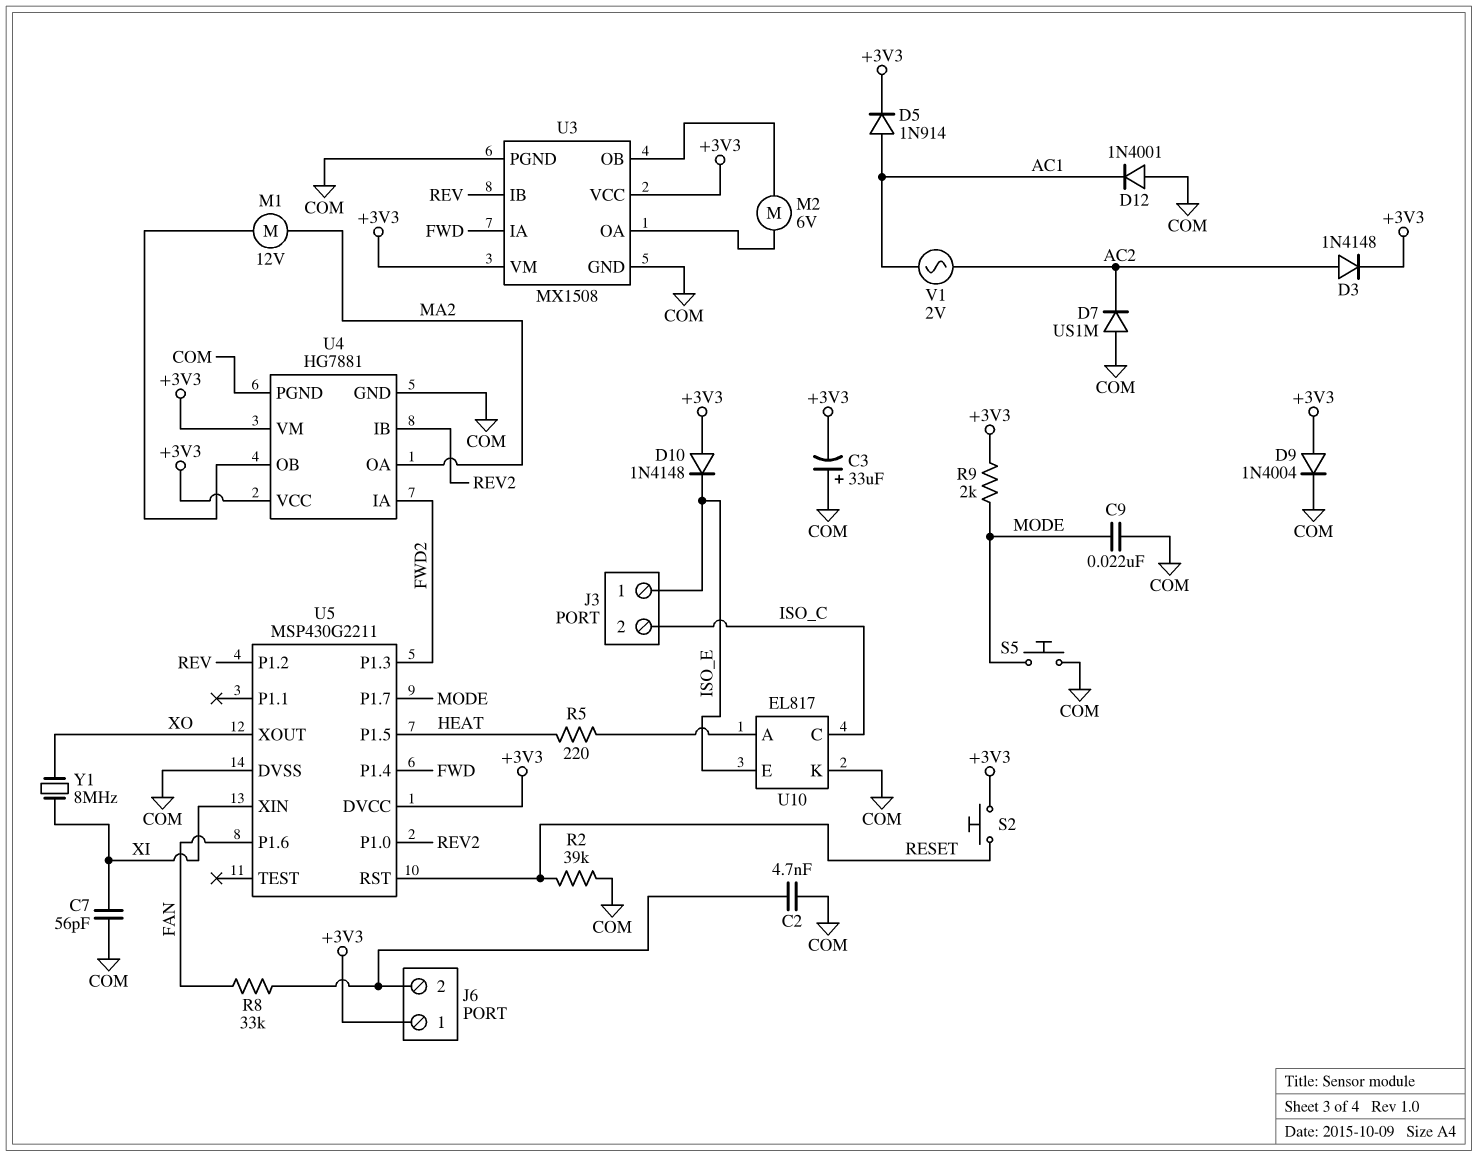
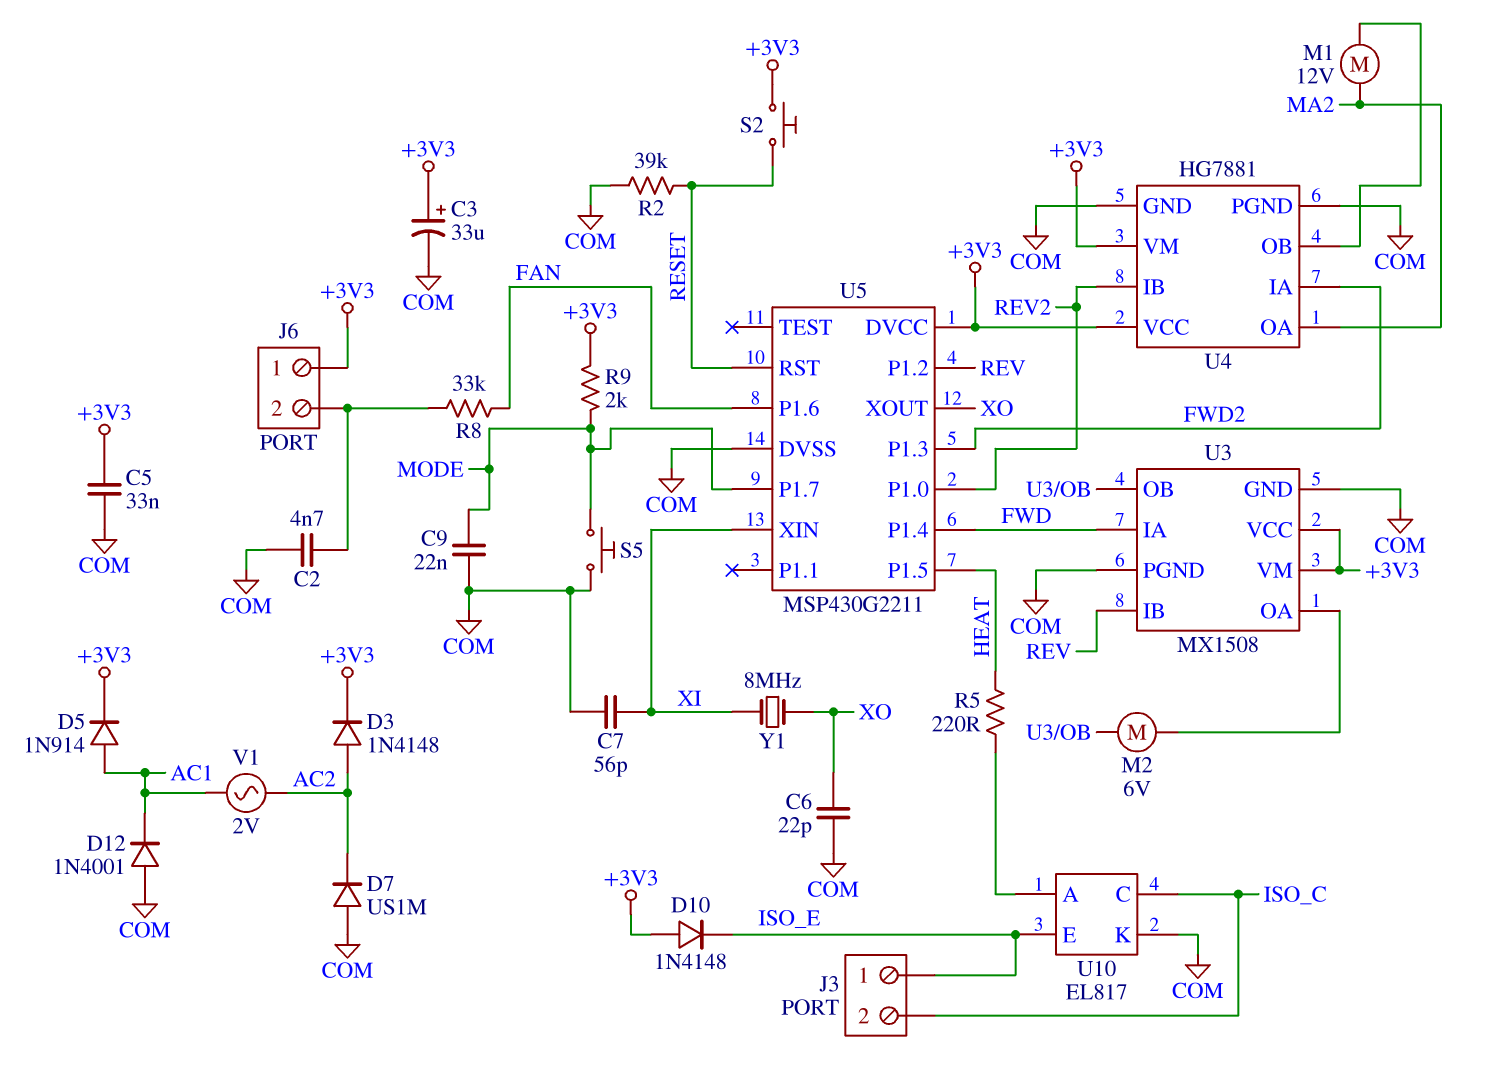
C3: 33uF (plus COM, minus +3V3) -> 33uF (plus +3V3, minus COM)
C5: none -> 33nF (+3V3, COM)
C6: none -> 22pF (COM, XO)
D9: diode 1N4004 (A +3V3, K COM) -> none

